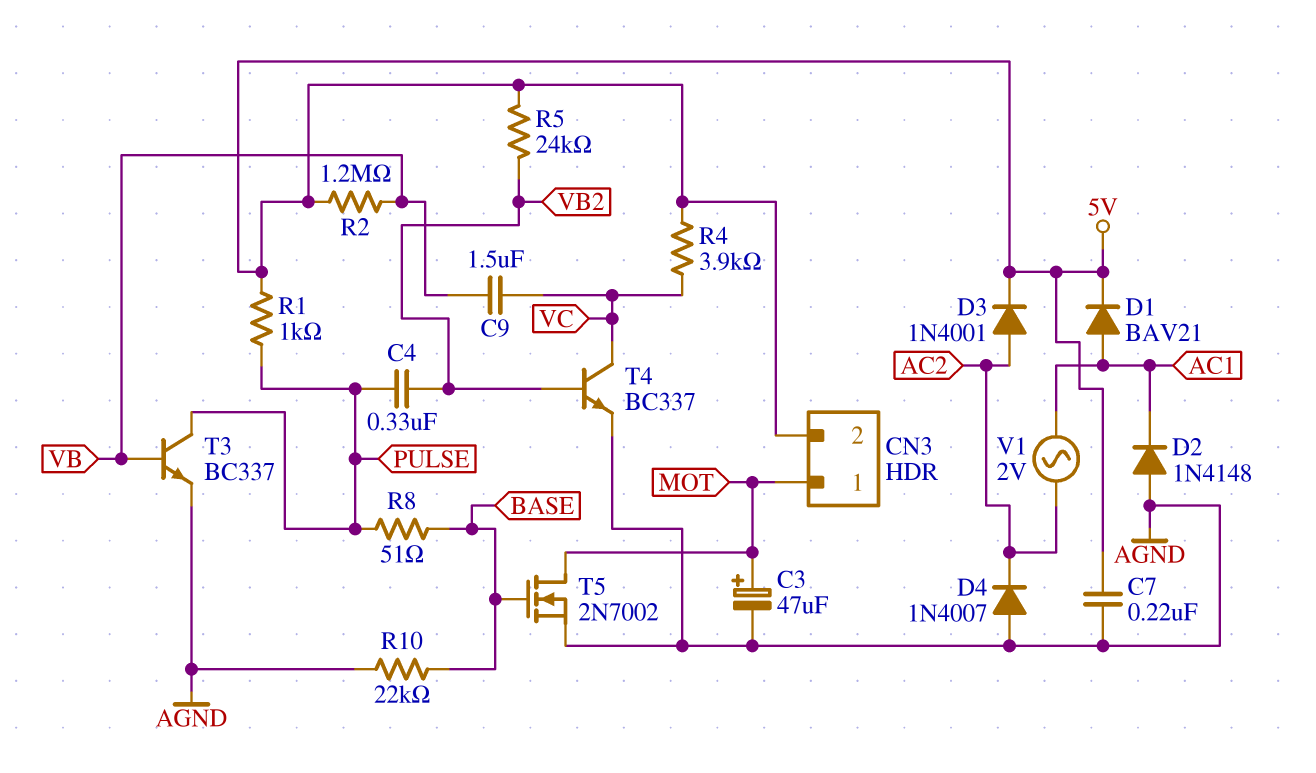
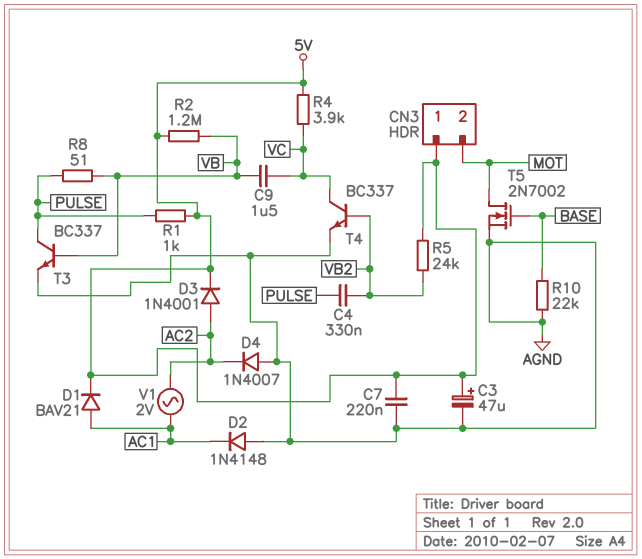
C3: 47uF (plus MOT, minus AGND) -> 47uF (plus 5V, minus AGND)
CN3 pin 1: MOT -> 5V
CN3 pin 2: 5V -> MOT
R8: 51 (BASE, PULSE) -> 51 (PULSE, VB)

